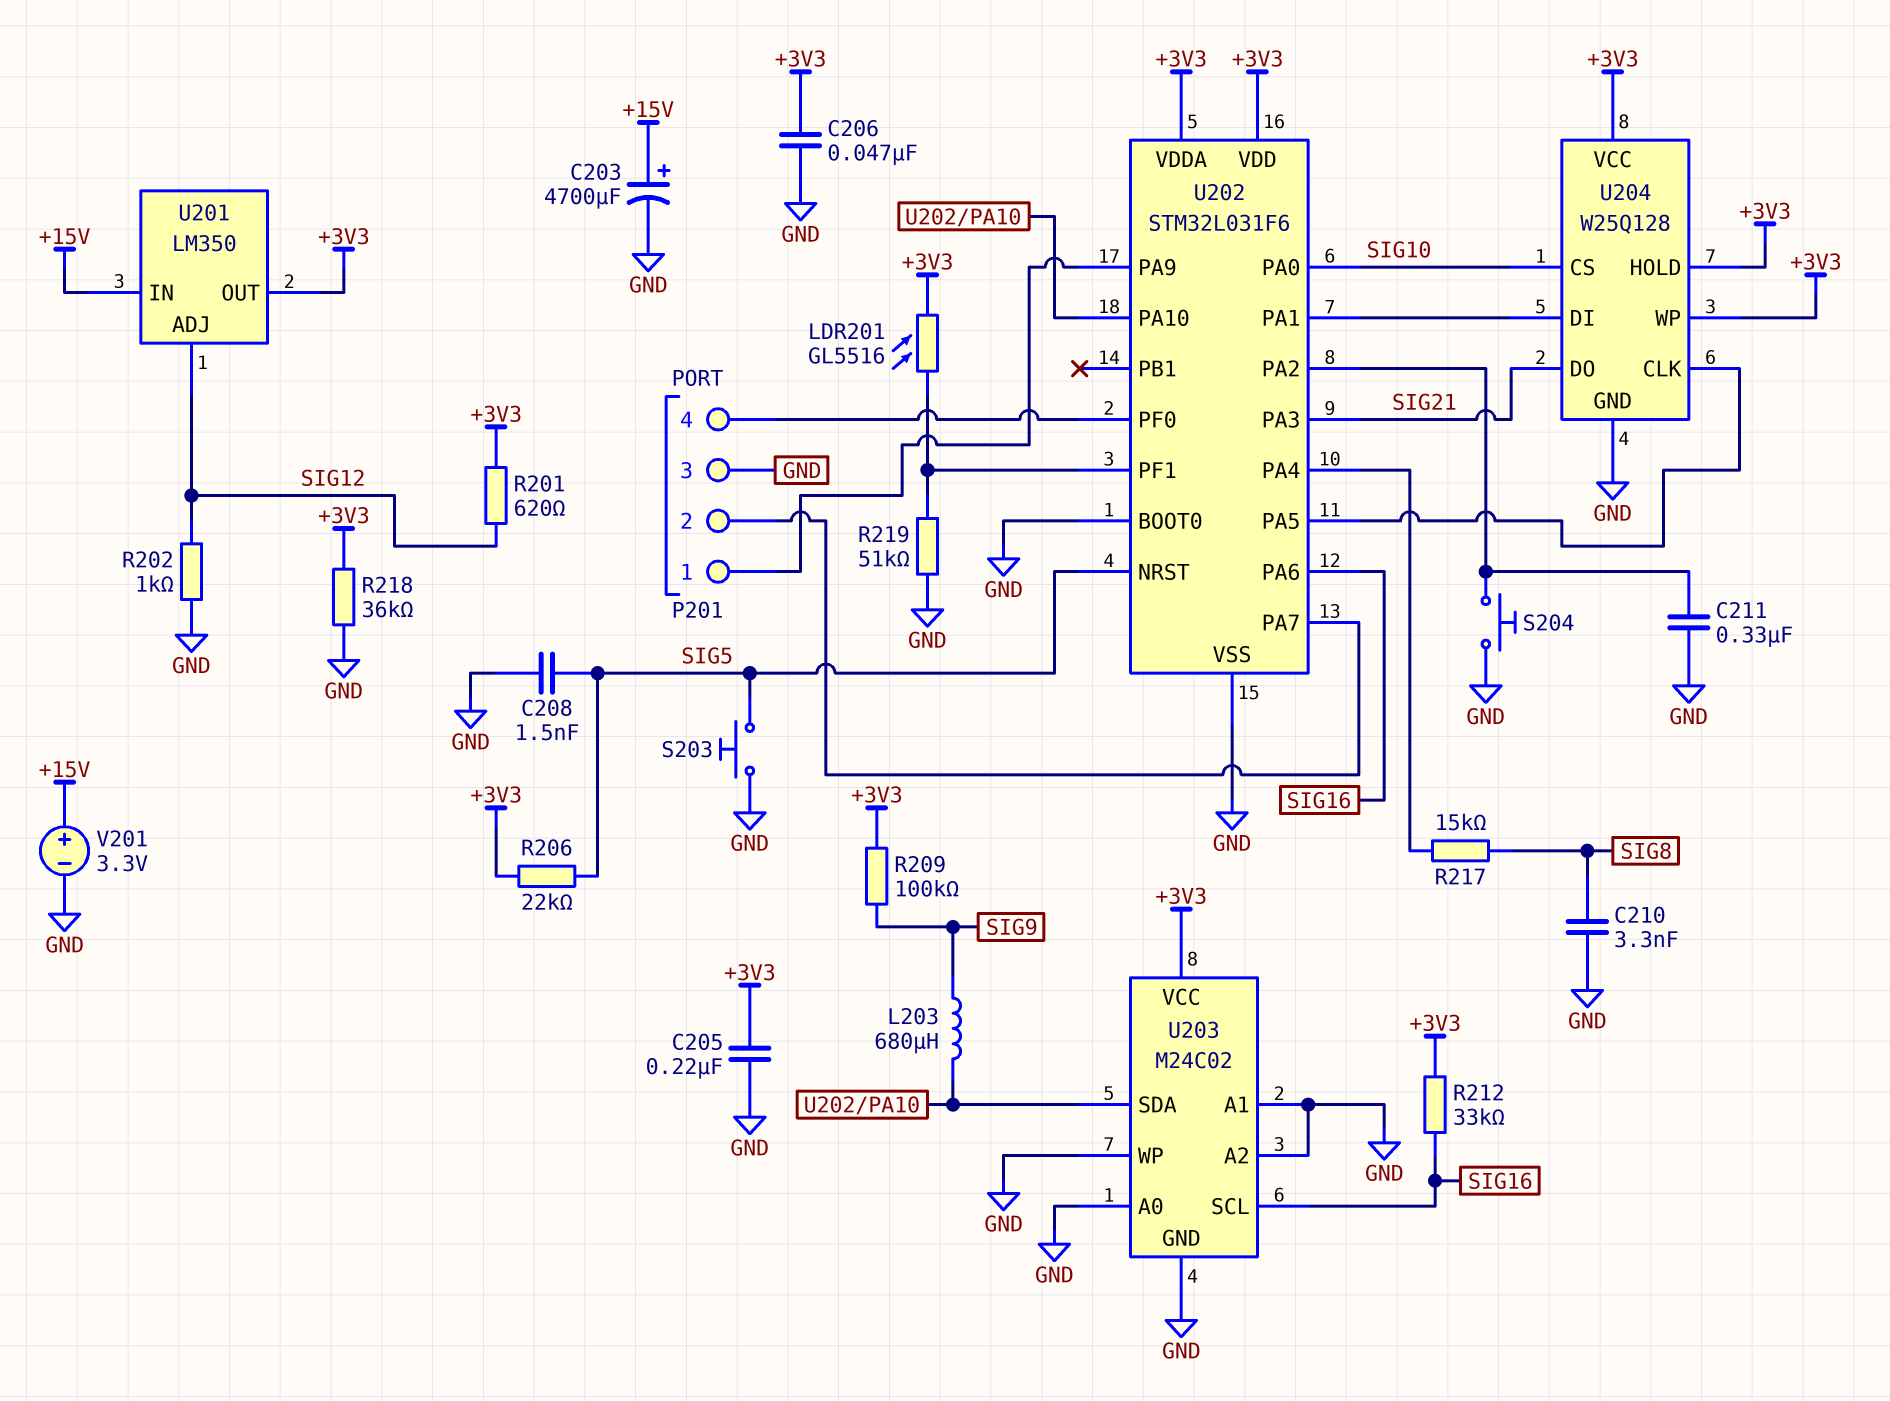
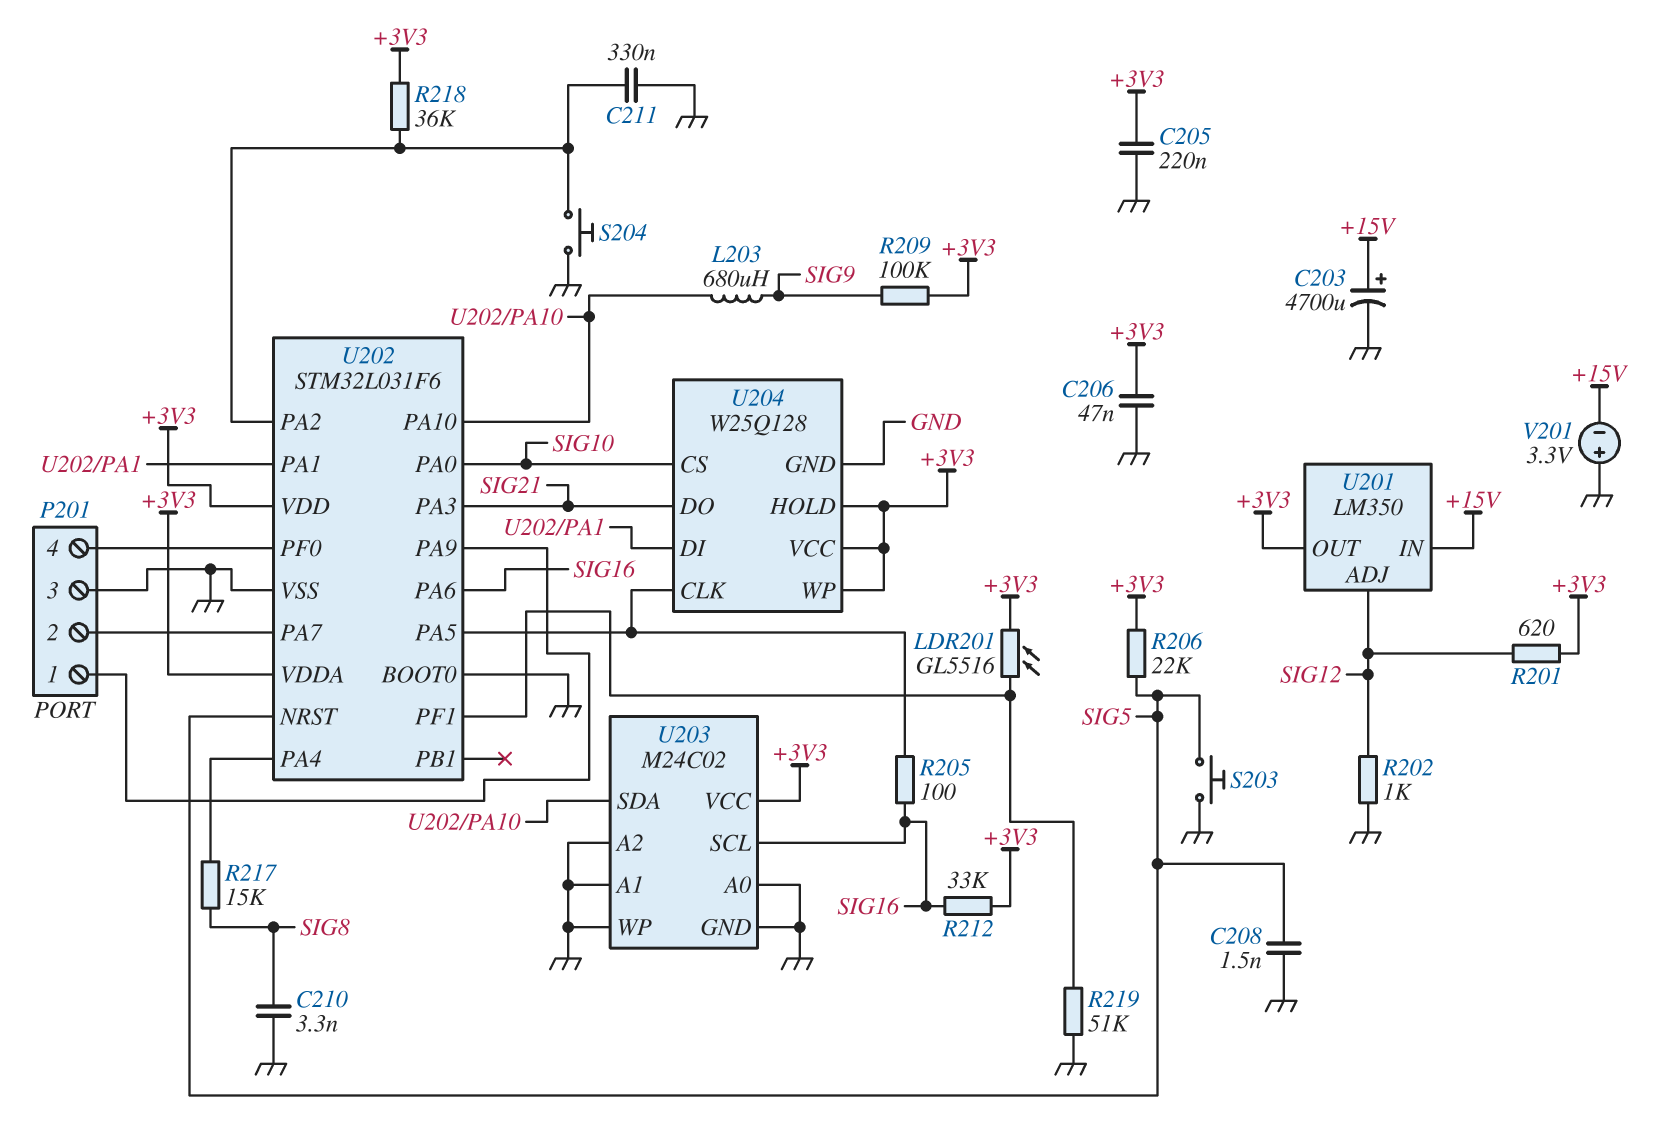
R205: none -> 100 (SIG16, U202/PA5)
R218: 36k (+3V3, GND) -> 36k (+3V3, U202/PA2)
V201: 3.3V (plus +15V, minus GND) -> 3.3V (plus GND, minus +15V)

